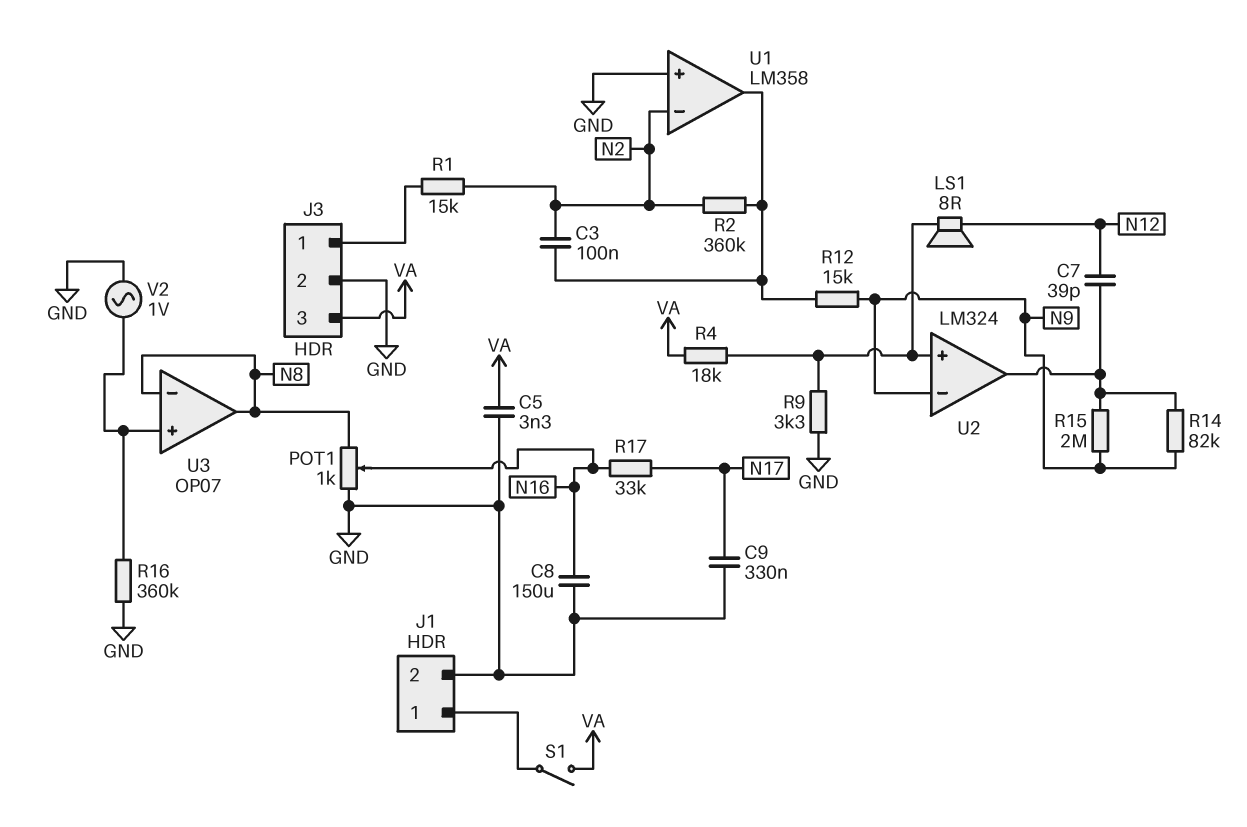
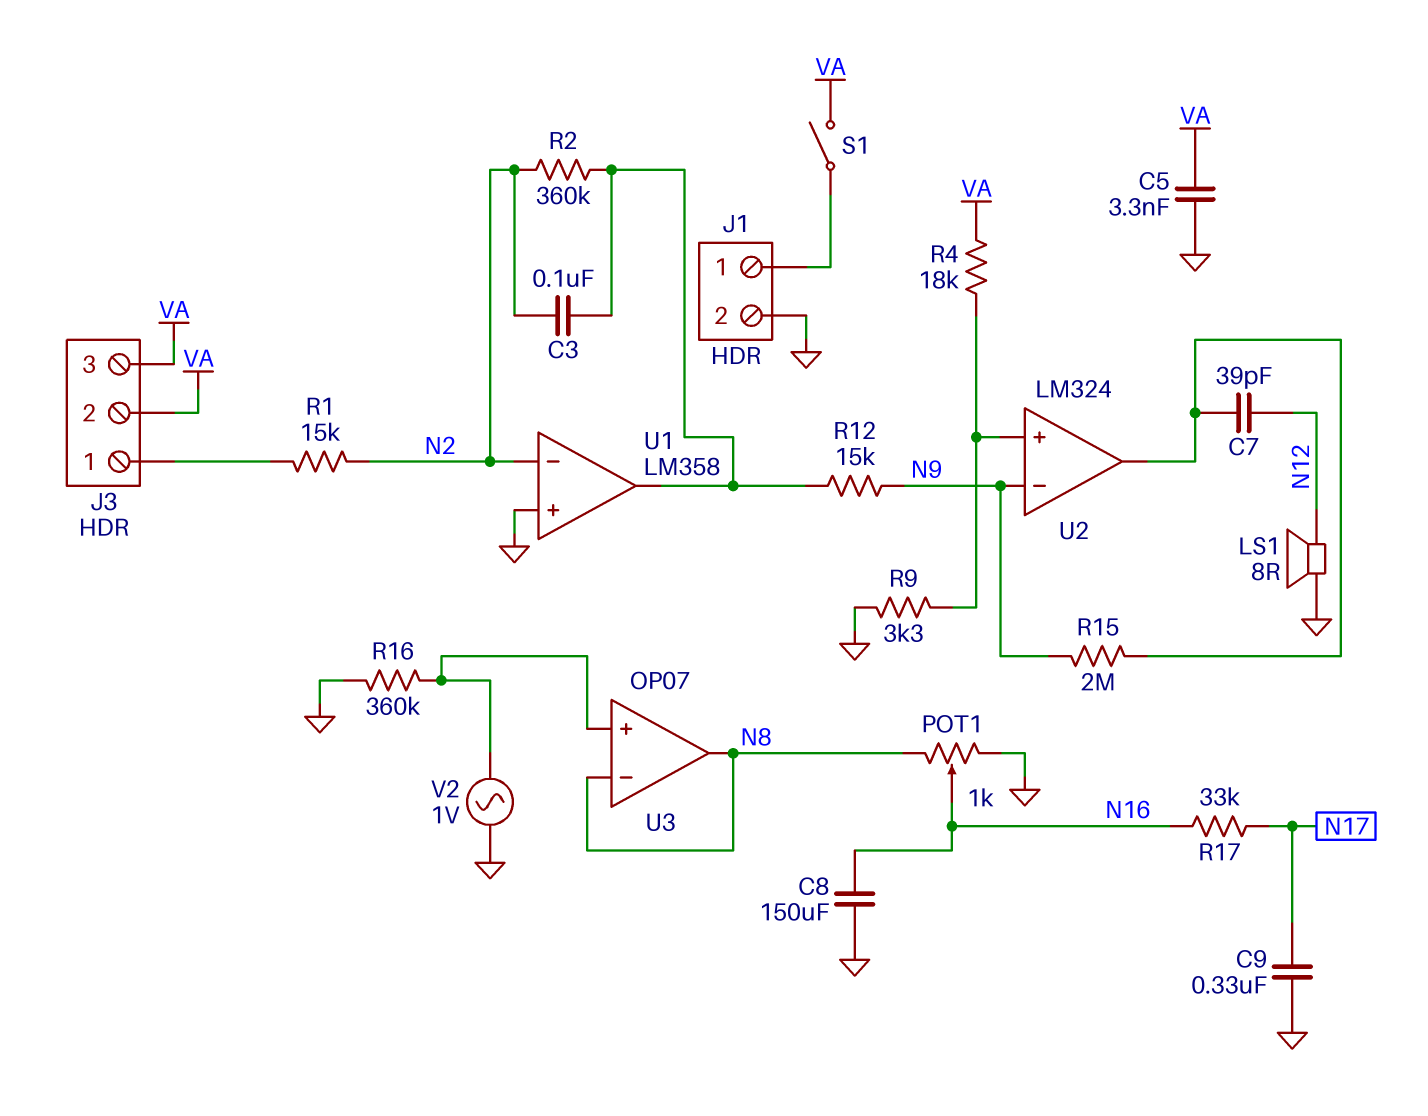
J3 pin 2: GND -> VA
LS1: speaker 8R (N12, U2/in+) -> speaker 8R (GND, N12)
R14: 82k (N9, U2/out) -> none

